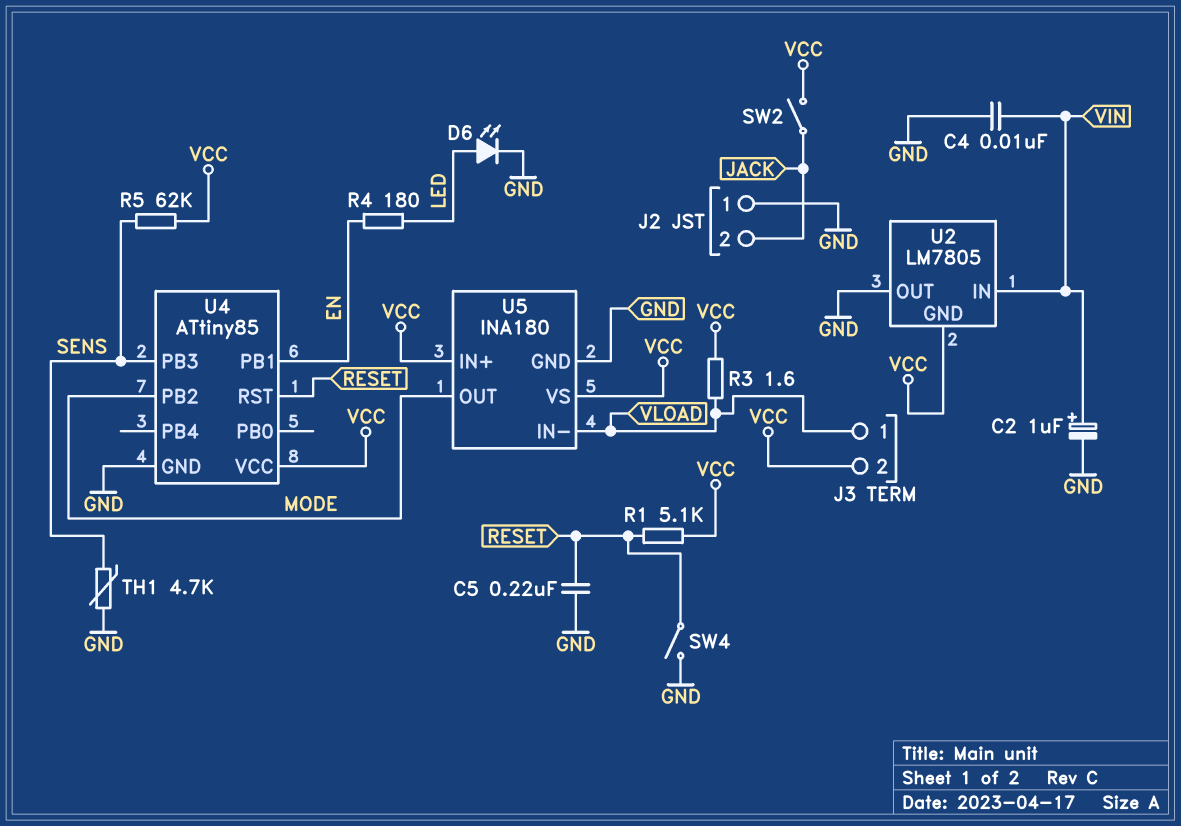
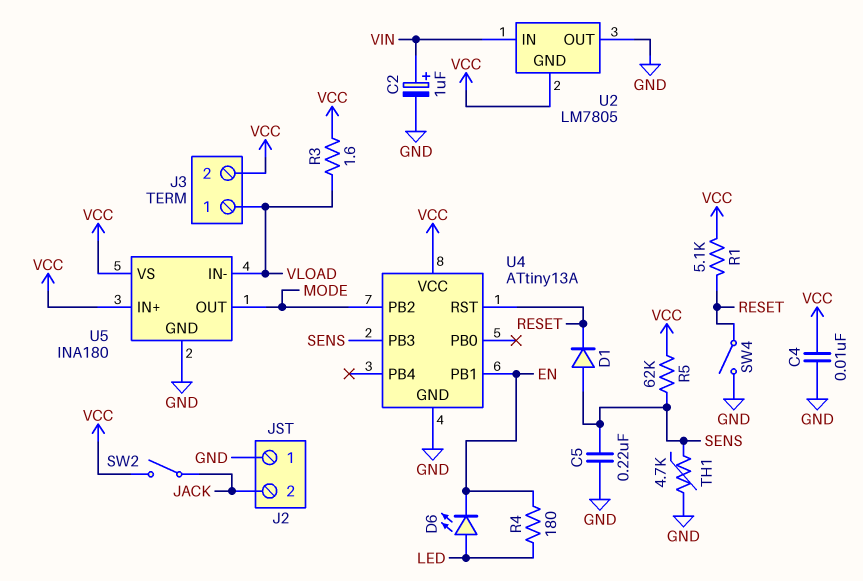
C4: 10nF (GND, VIN) -> 10nF (GND, VCC)
C5: 220nF (GND, RESET) -> 220nF (GND, SENS)
D1: none -> diode (A SENS, K RESET)
D6: LED (A LED, K GND) -> LED (A LED, K EN)
U4: ATtiny85 -> ATtiny13A

